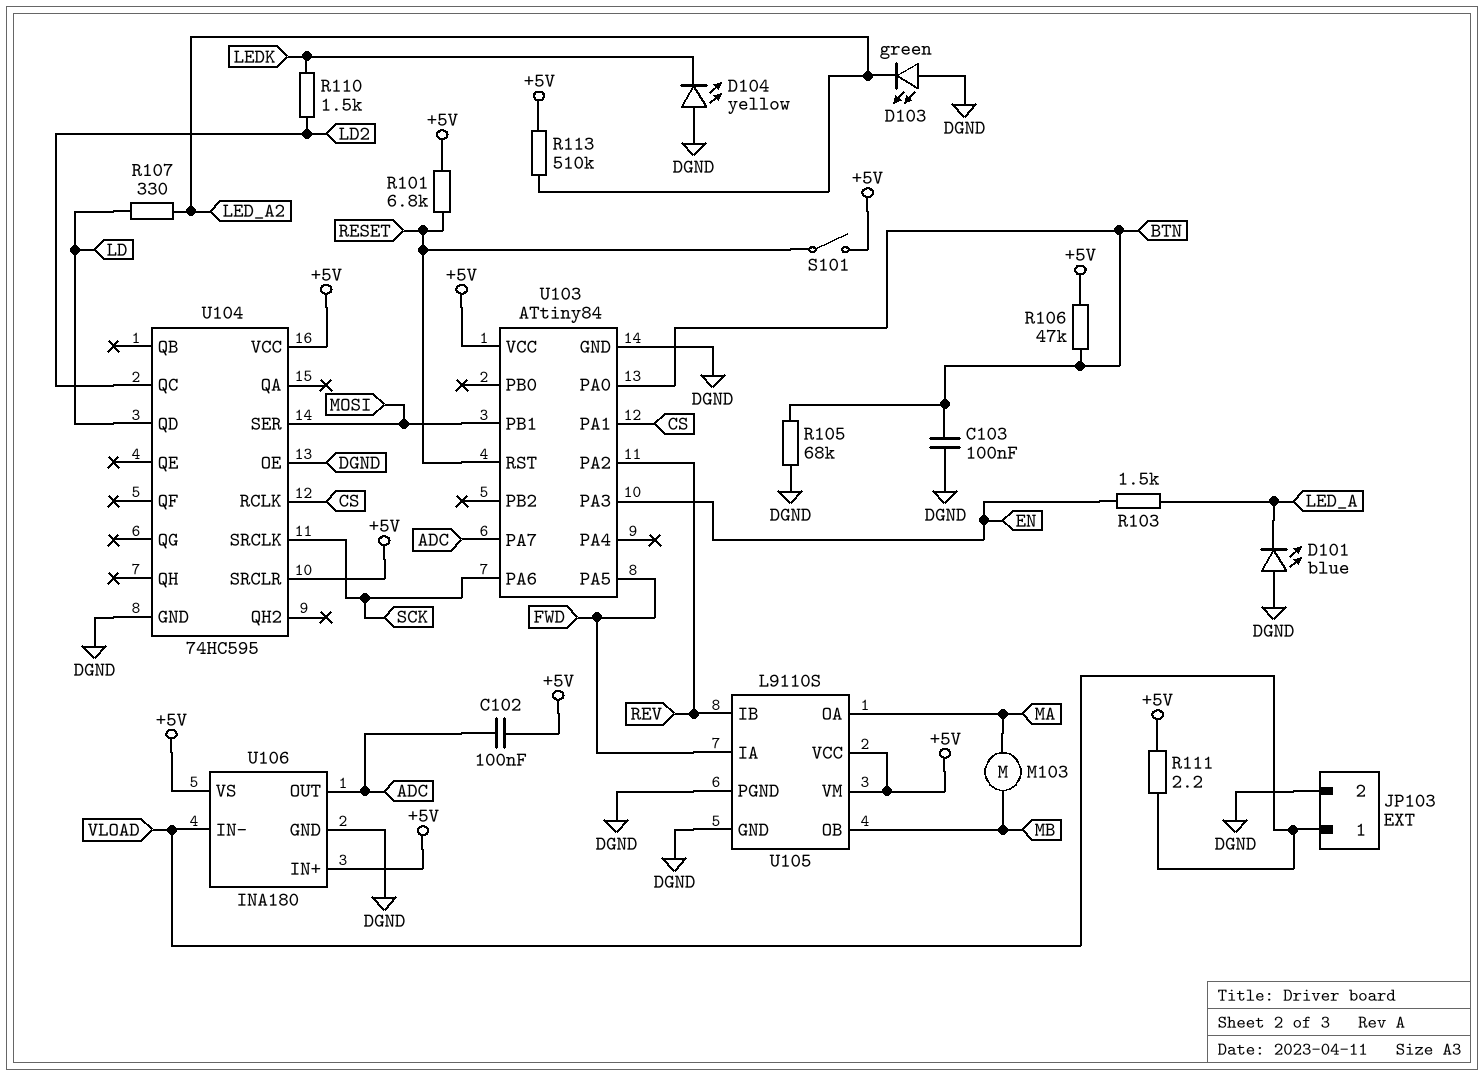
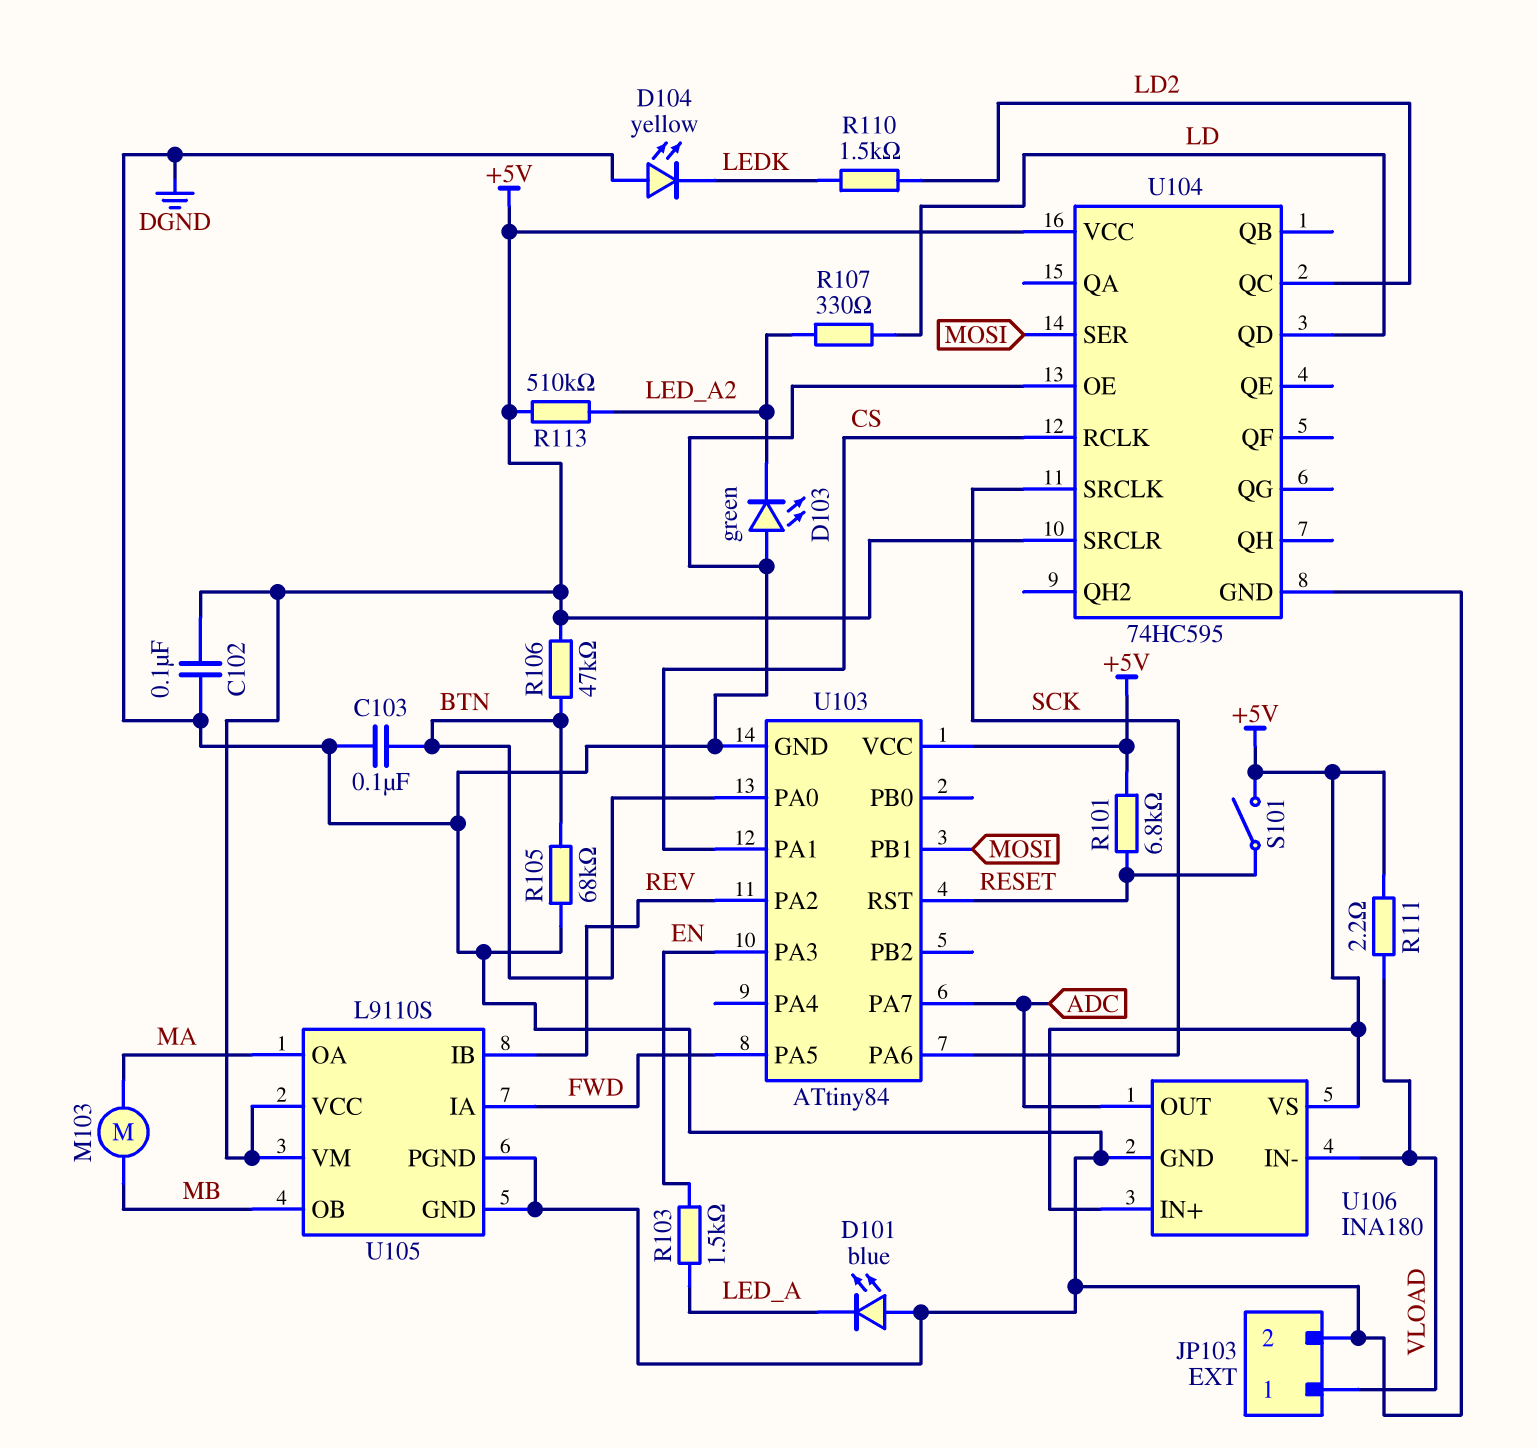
C102: 100nF (+5V, ADC) -> 100nF (+5V, DGND)

